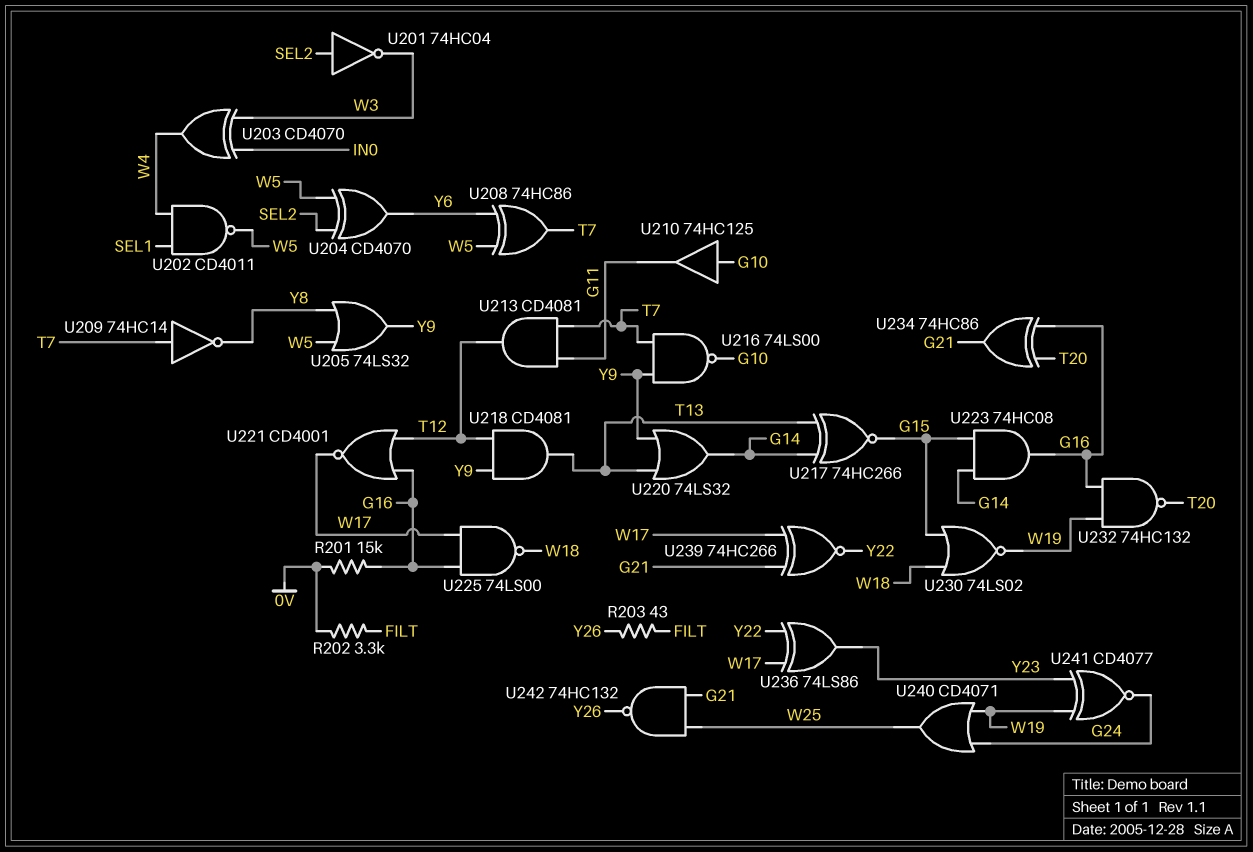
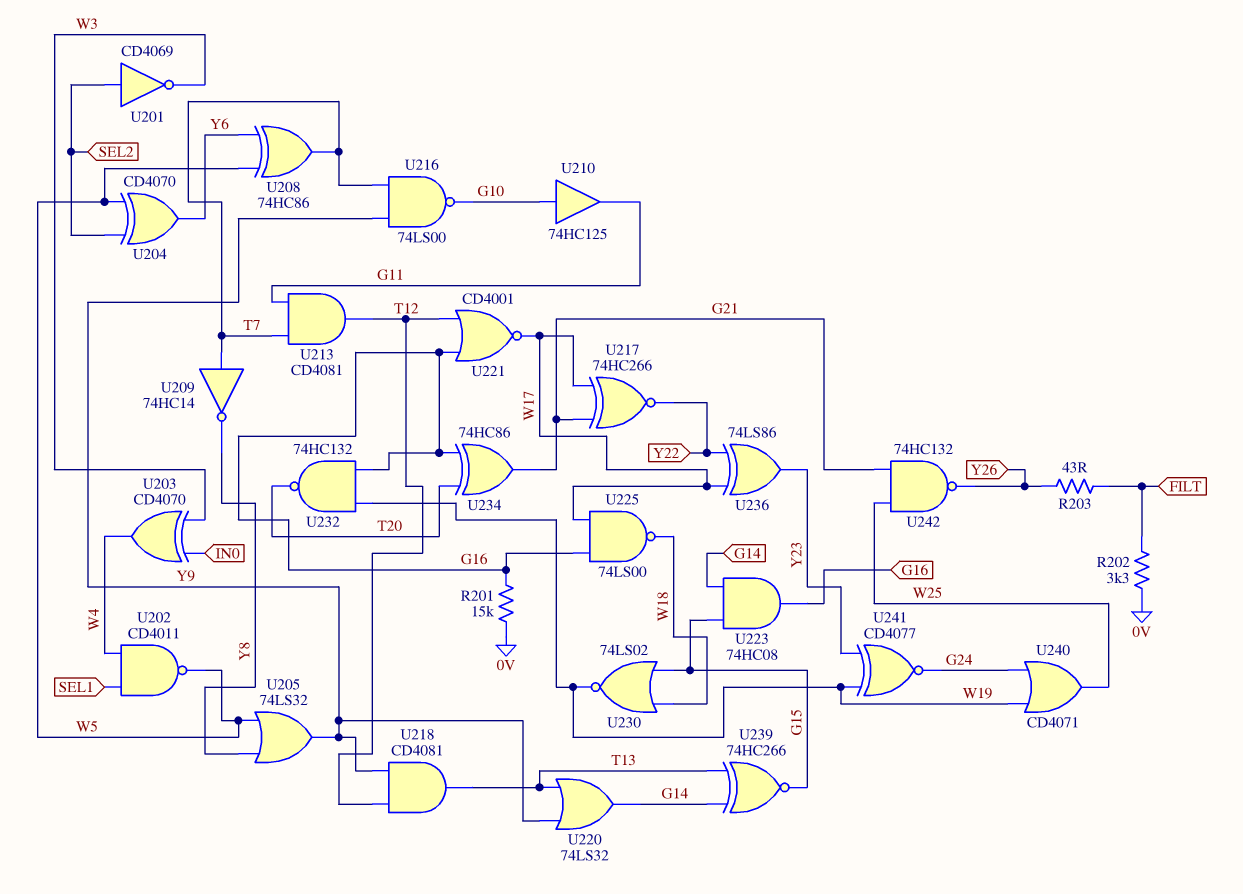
U201: NOT 74HC04 (in SEL2, out W3) -> NOT CD4069 (in SEL2, out W3)
U217: XNOR 74HC266 (in G14, in T13, out G15) -> XNOR 74HC266 (in G21, in W17, out Y22)
U239: XNOR 74HC266 (in G21, in W17, out Y22) -> XNOR 74HC266 (in G14, in T13, out G15)

